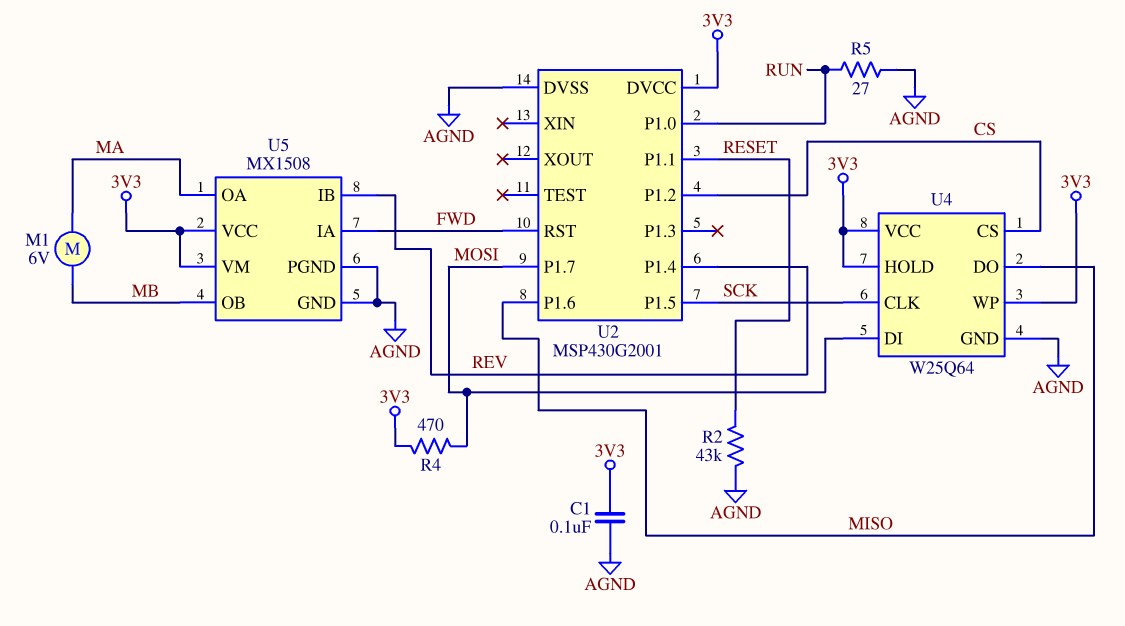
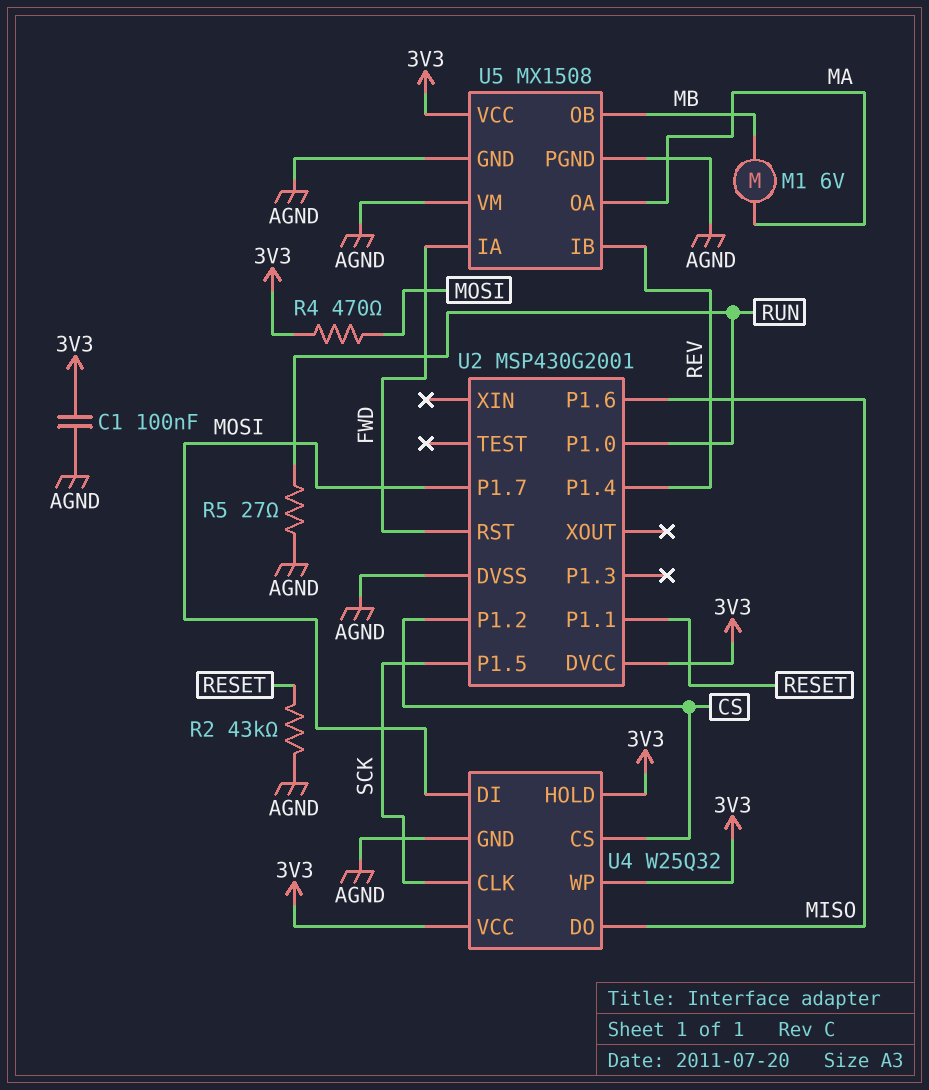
U4: W25Q64 -> W25Q32
U5 pin VM: 3V3 -> AGND

